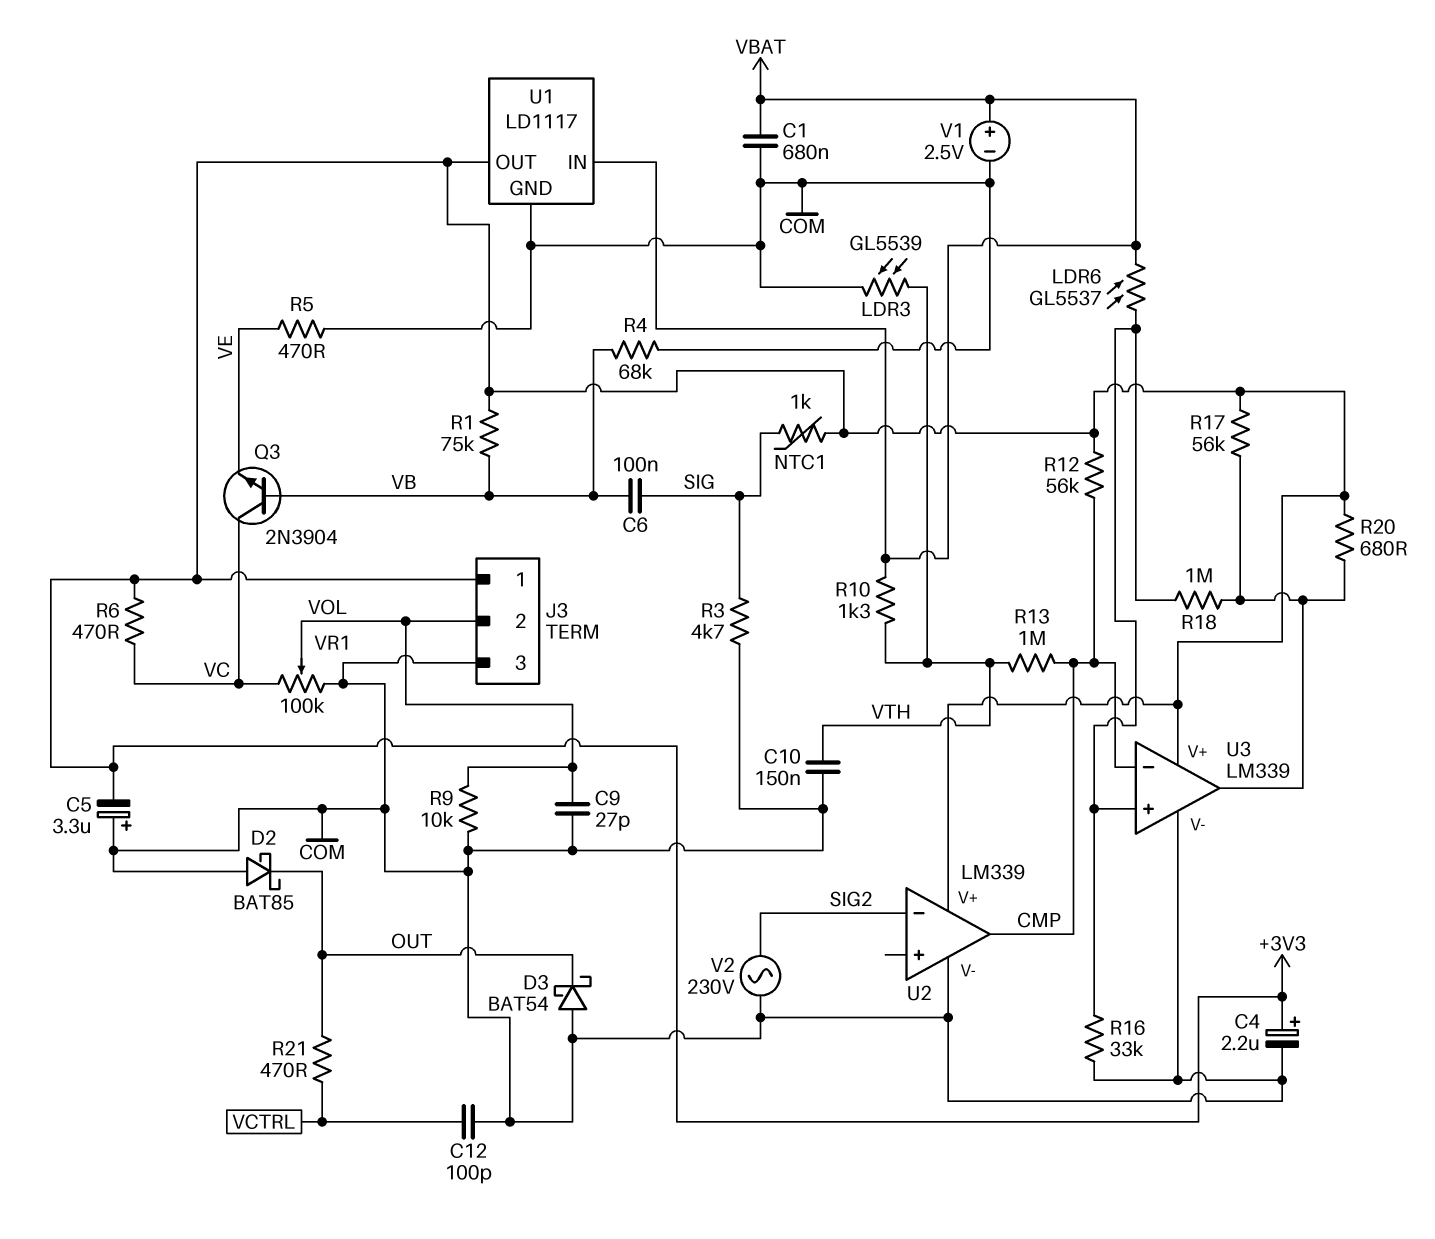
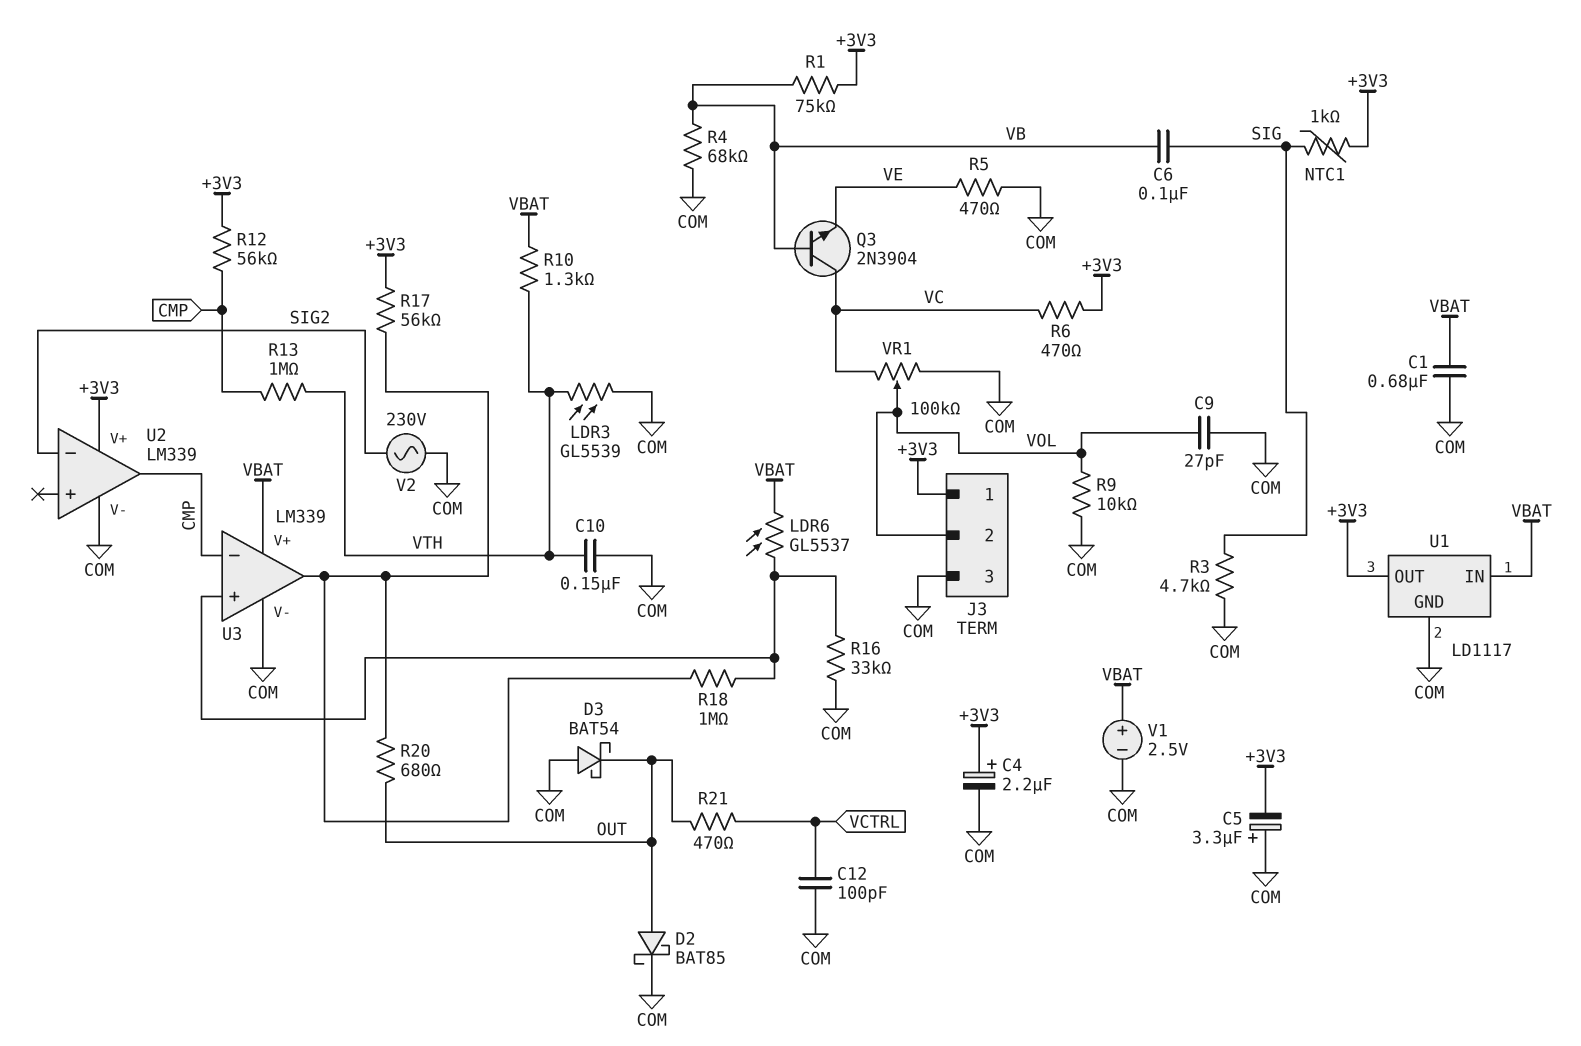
D2: schottky BAT85 (A COM, K OUT) -> schottky BAT85 (A OUT, K COM)
R20: 680 (+3V3, U3/out) -> 680 (OUT, U3/out)
U3 pin V+: +3V3 -> VBAT

